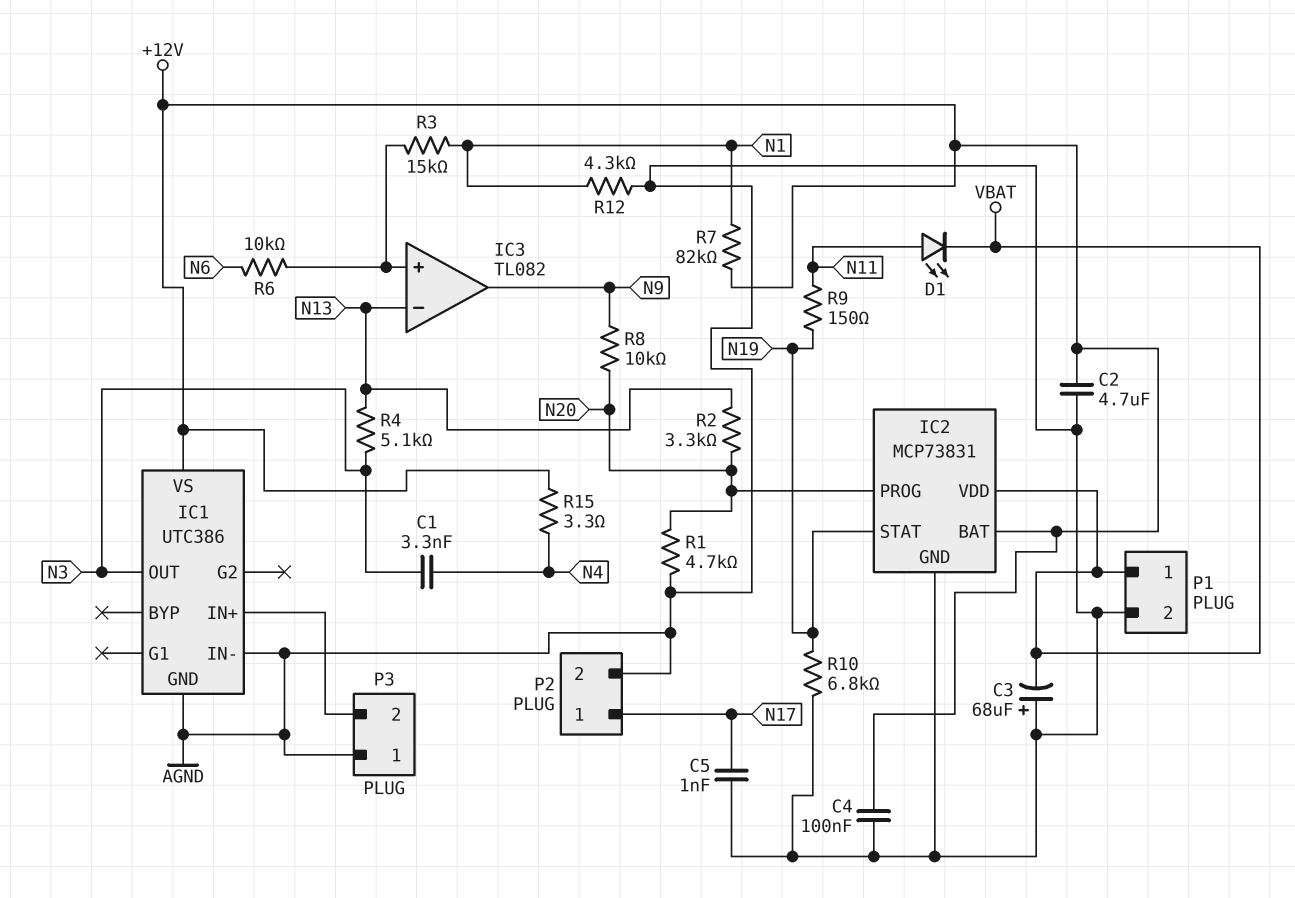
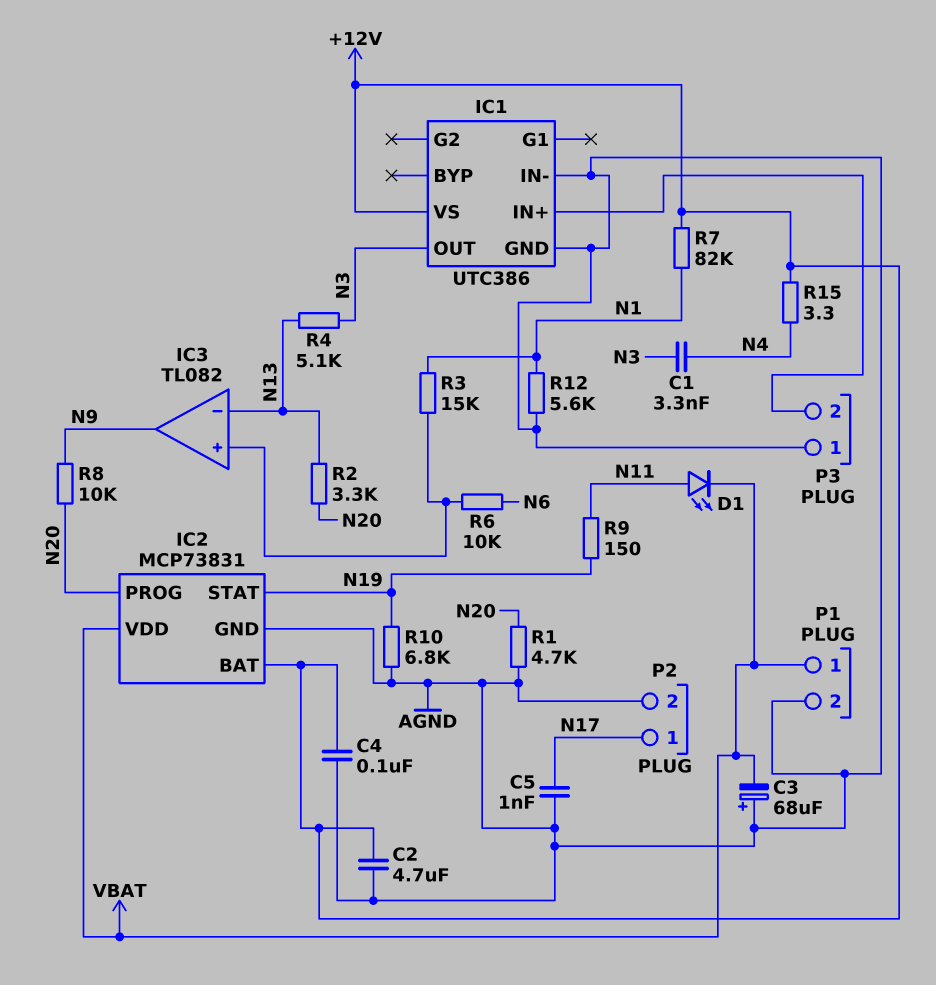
R12: 4.3k (AGND, N1) -> 5.6k (AGND, N1)

